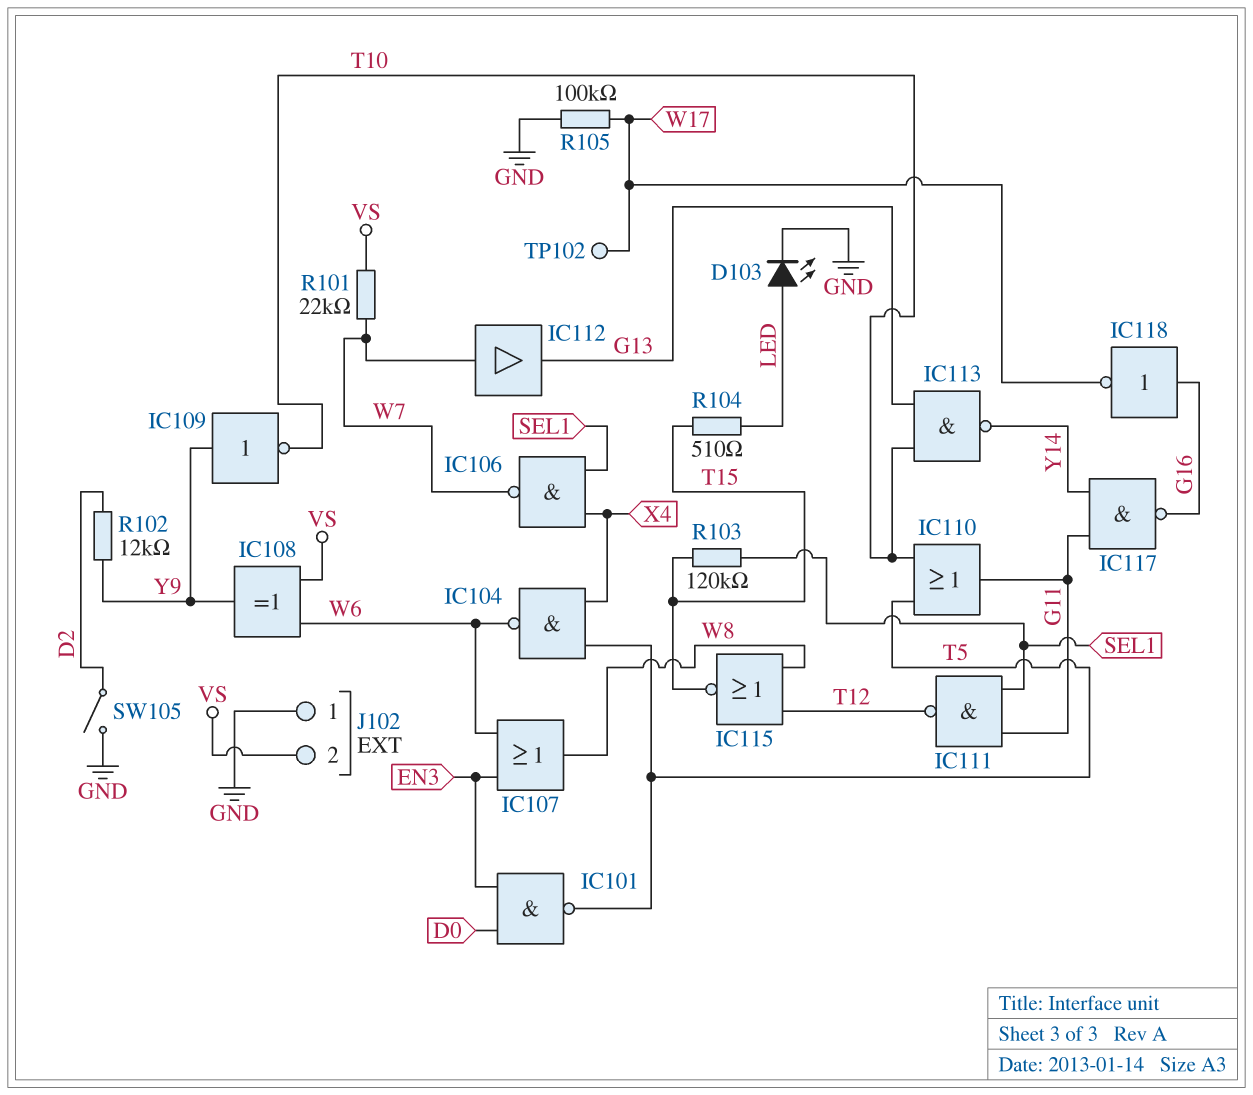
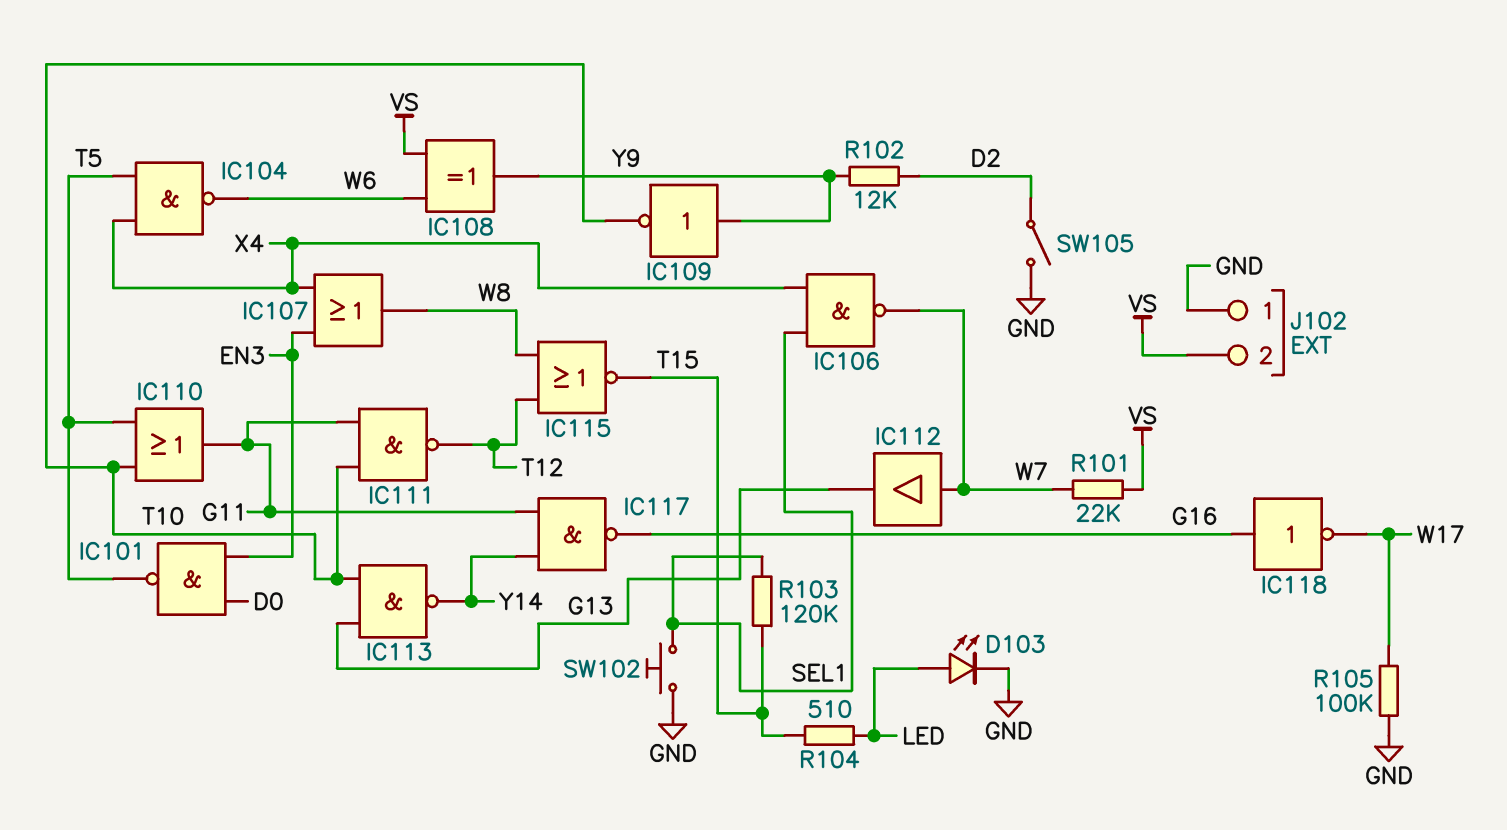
IC107: OR (in EN3, in W6, out W8) -> OR (in EN3, in X4, out W8)
IC111: NAND (in G11, in SEL1, out T12) -> NAND (in G11, in T10, out T12)
SW102: none -> button (GND, SEL1)
TP102: test point (W17) -> none

